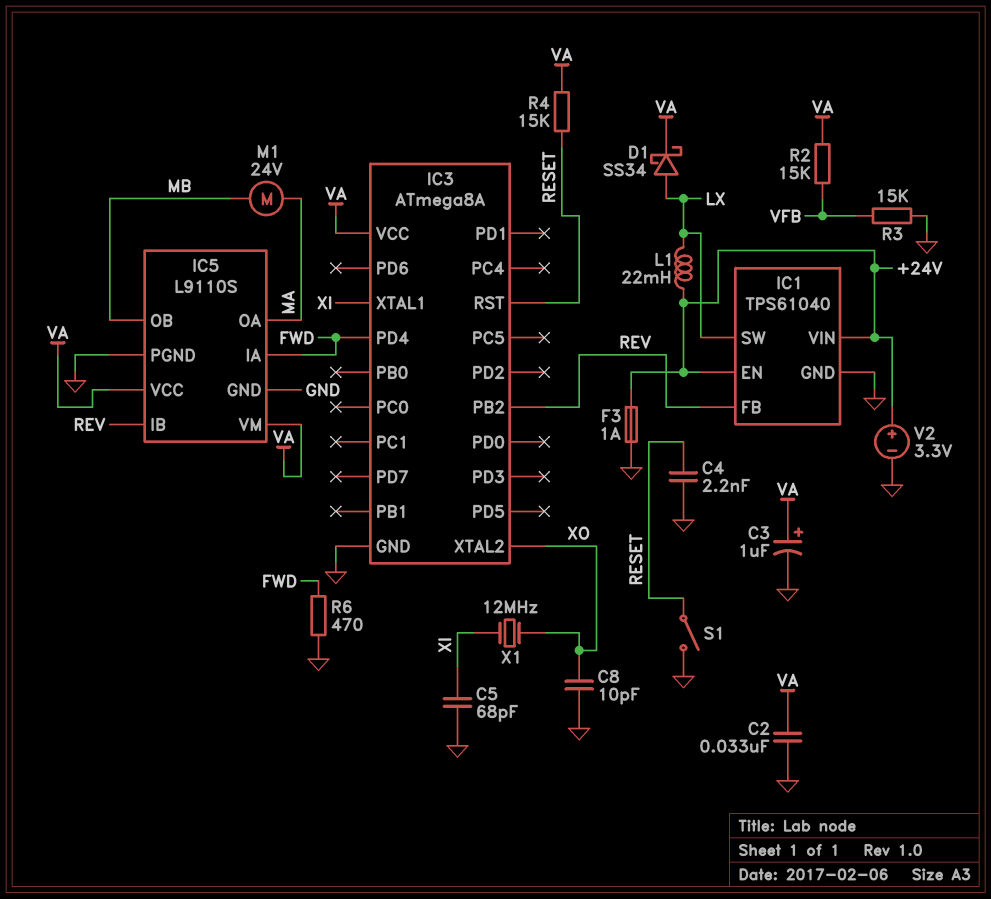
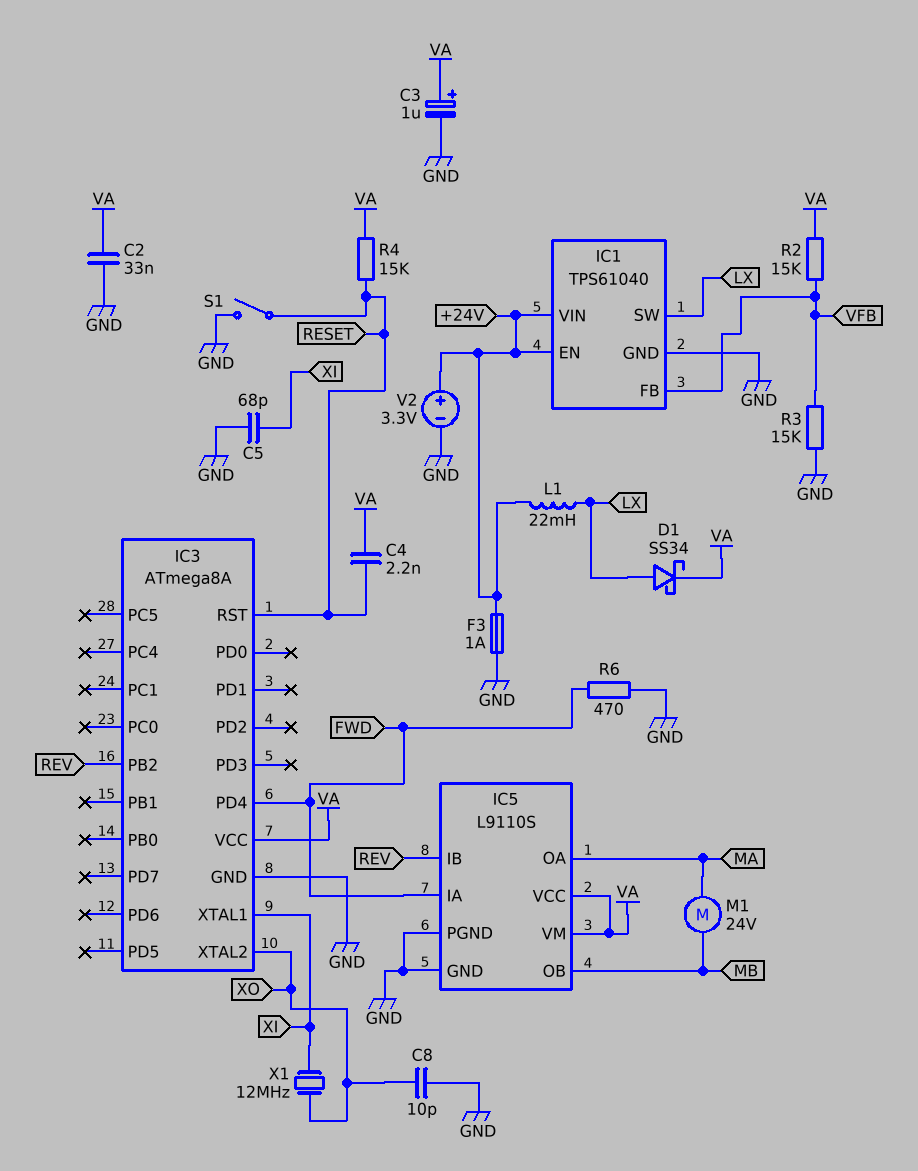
C4: 2.2nF (GND, RESET) -> 2.2nF (RESET, VA)
IC1 pin FB: REV -> VFB

